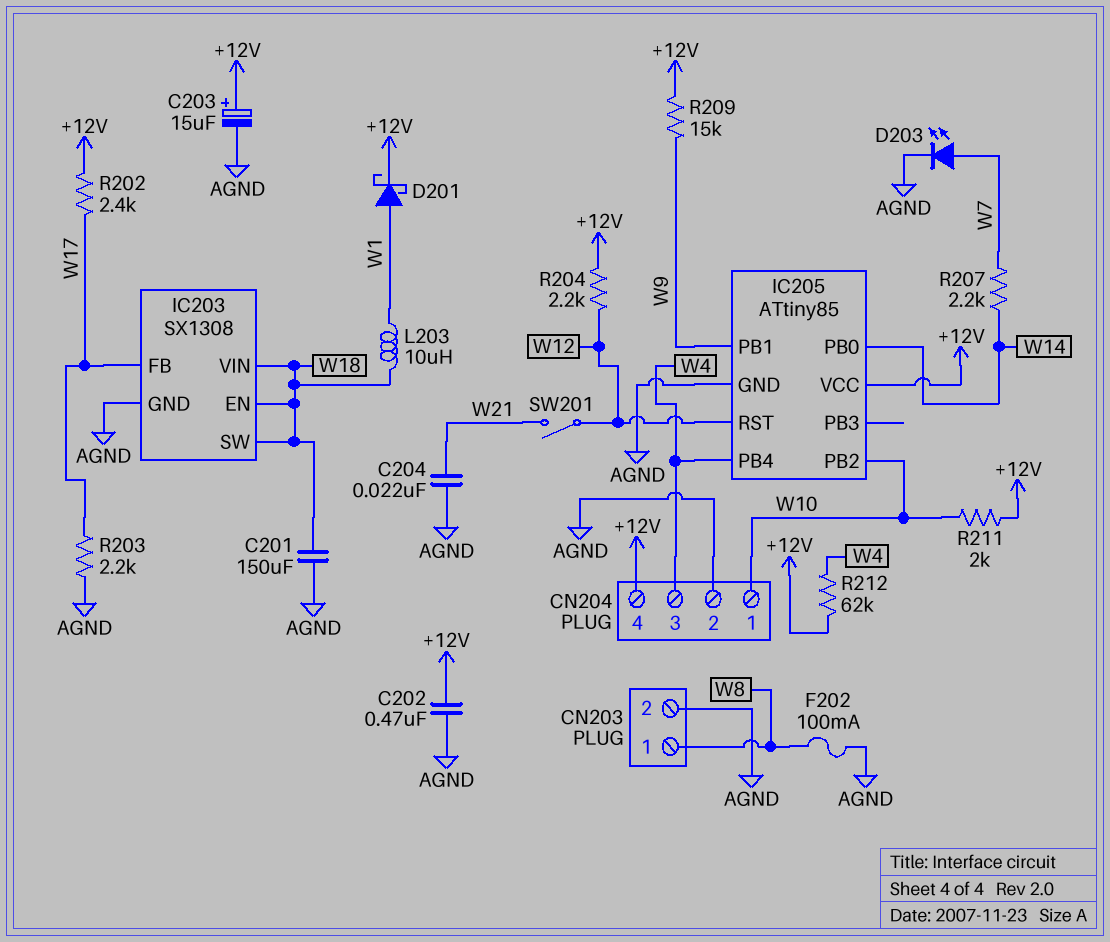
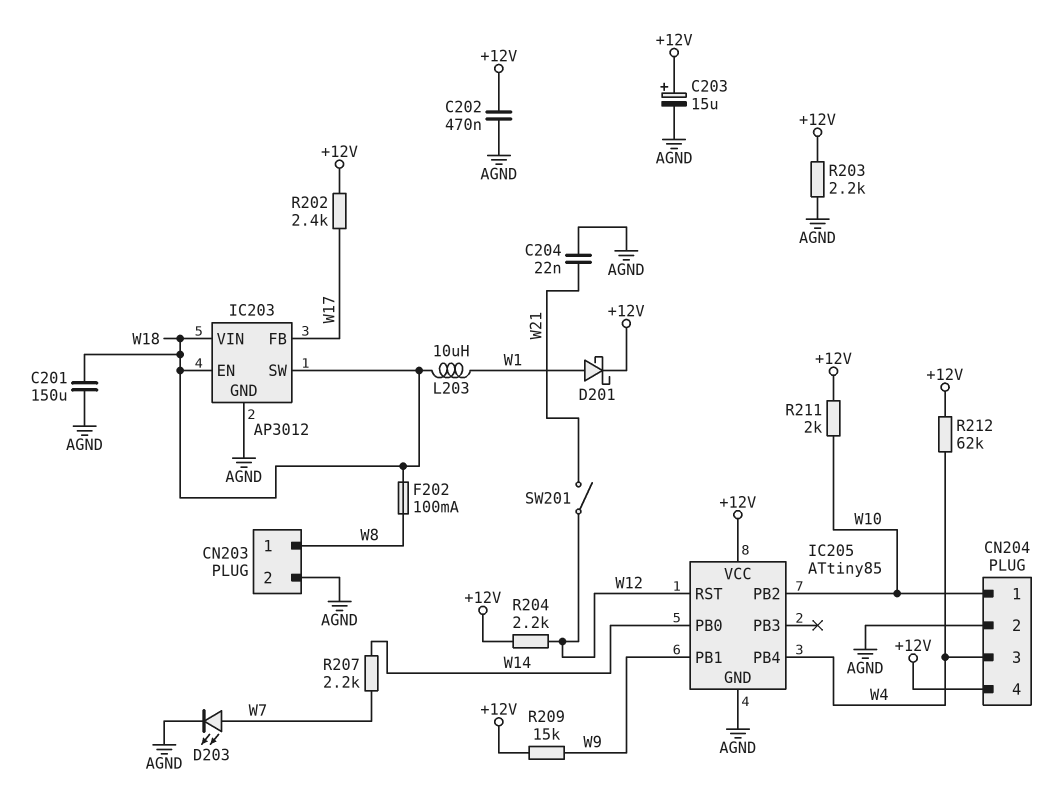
F202: 100mA (AGND, W8) -> 100mA (W8, W18)
IC203: SX1308 -> AP3012
R203: 2.2k (AGND, W17) -> 2.2k (+12V, AGND)

